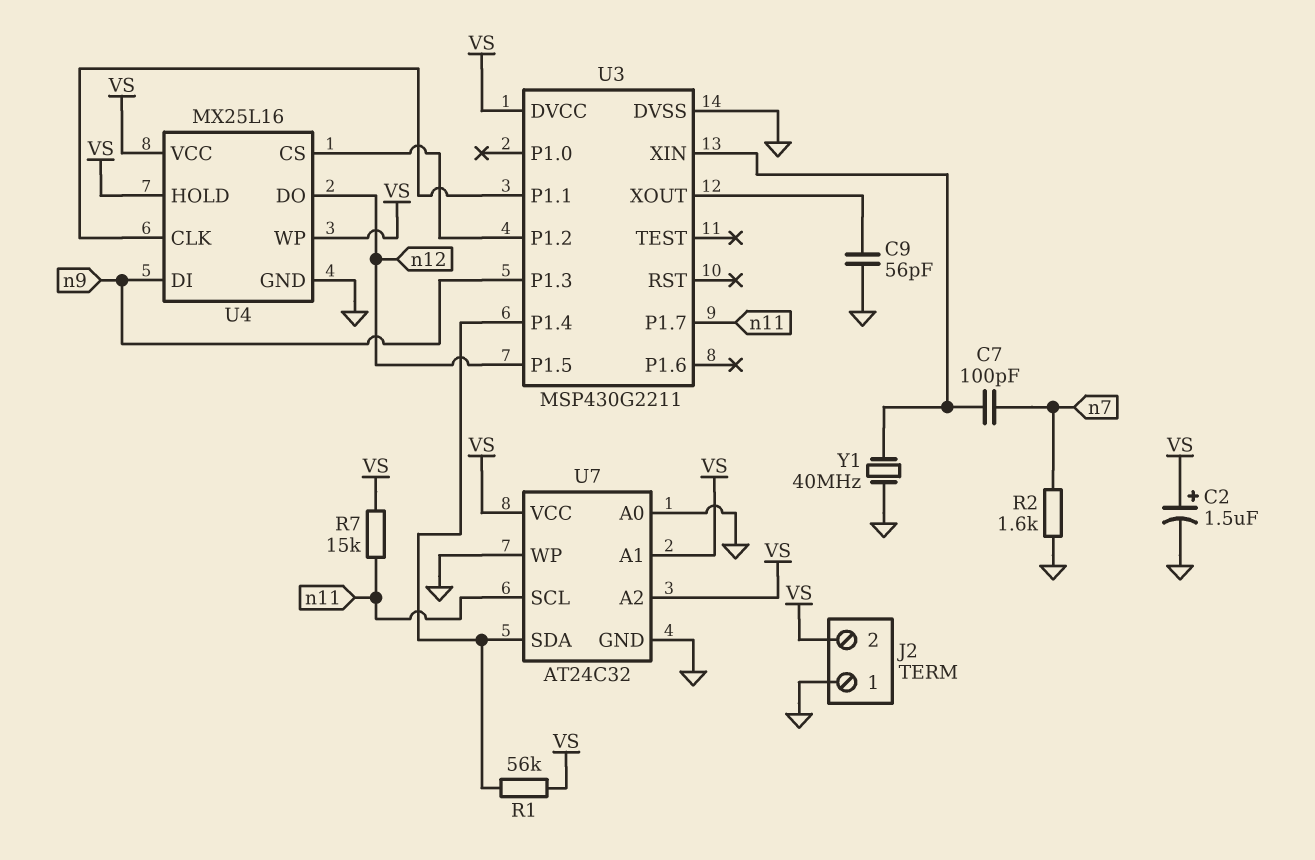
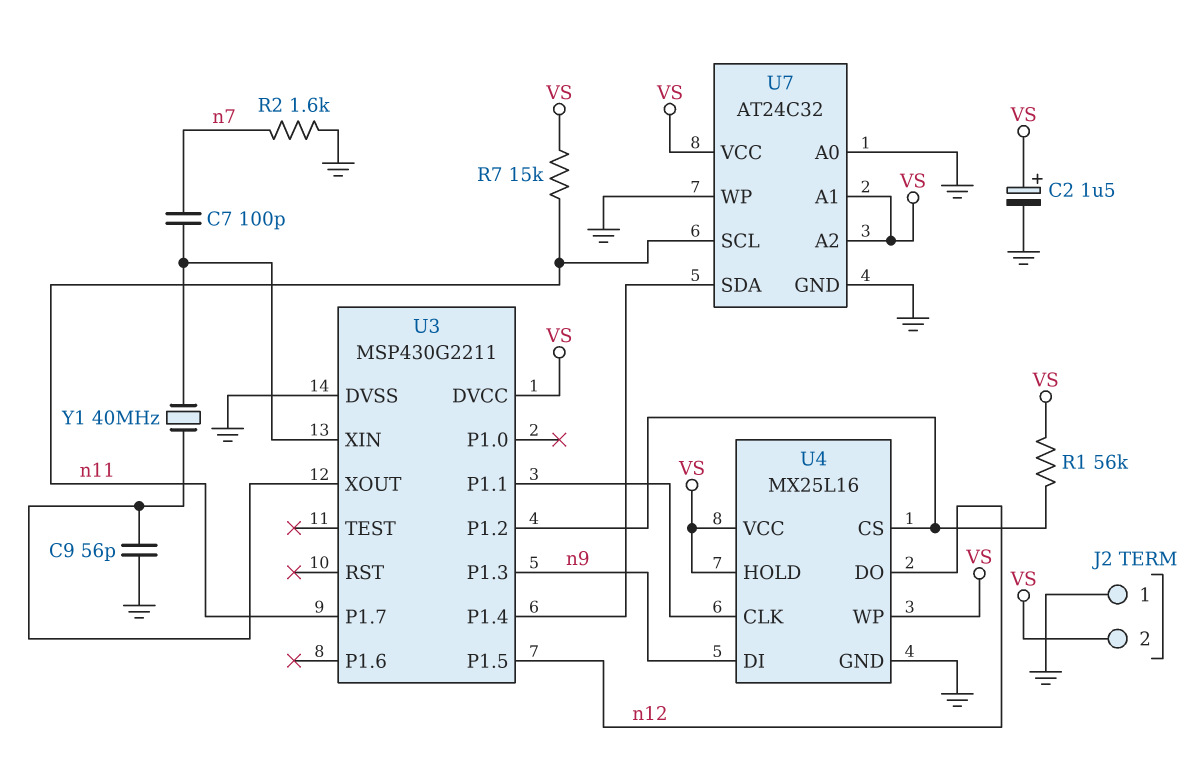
R1: 56k (U3/P1.4, VS) -> 56k (U3/P1.2, VS)
Y1: 40MHz (GND, U3/XIN) -> 40MHz (U3/XIN, U3/XOUT)

